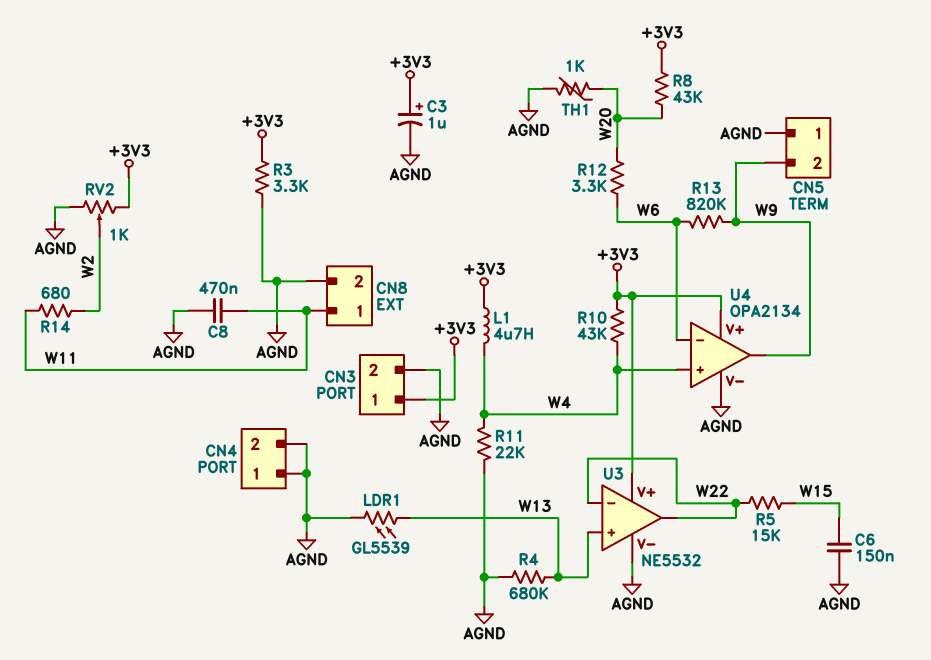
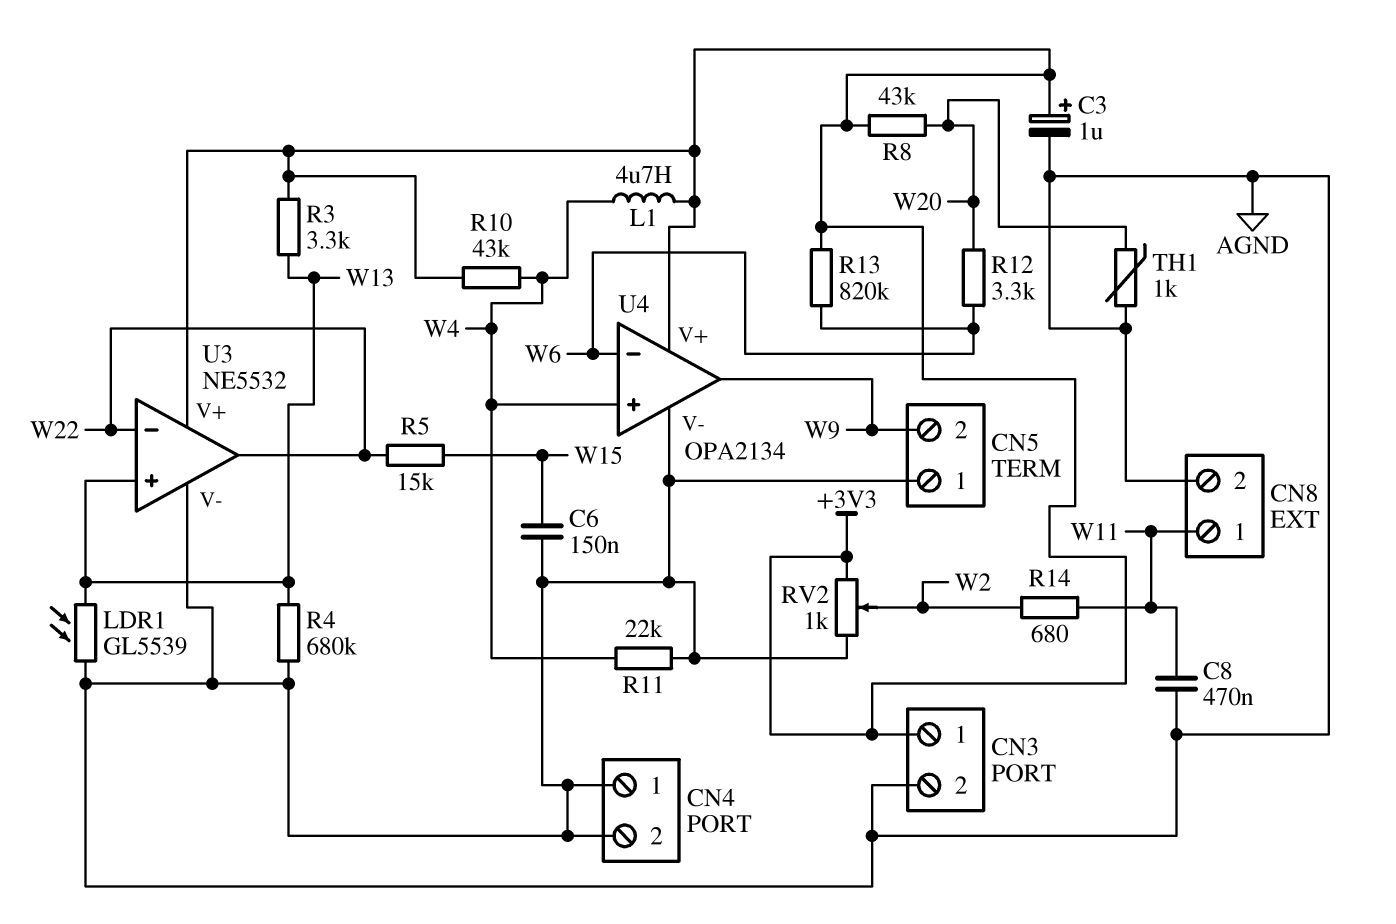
R3: 3.3k (+3V3, AGND) -> 3.3k (+3V3, W13)
R13: 820k (W6, W9) -> 820k (+3V3, W6)

